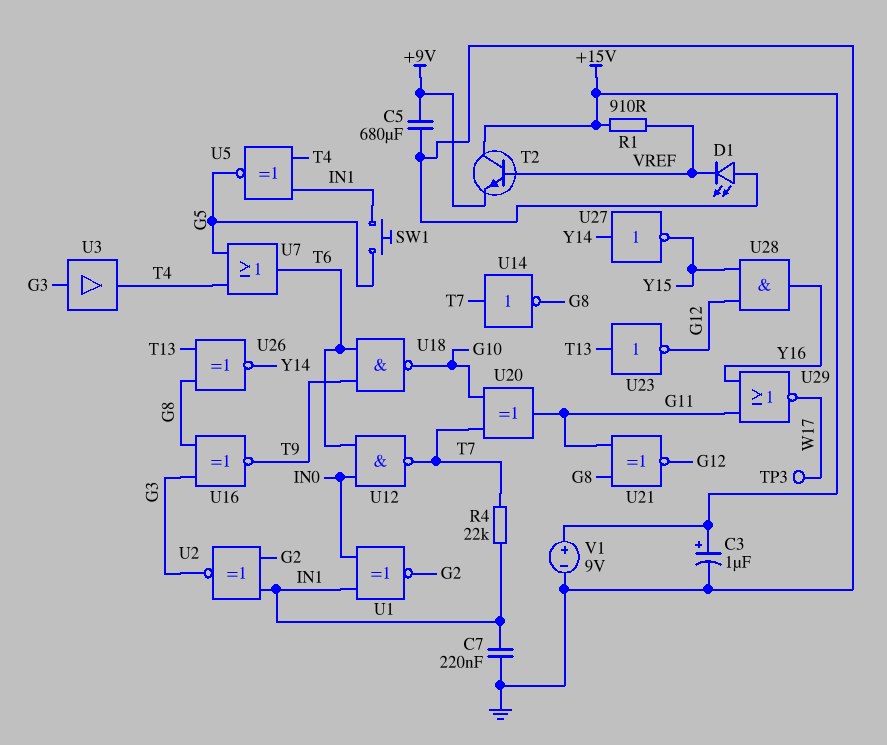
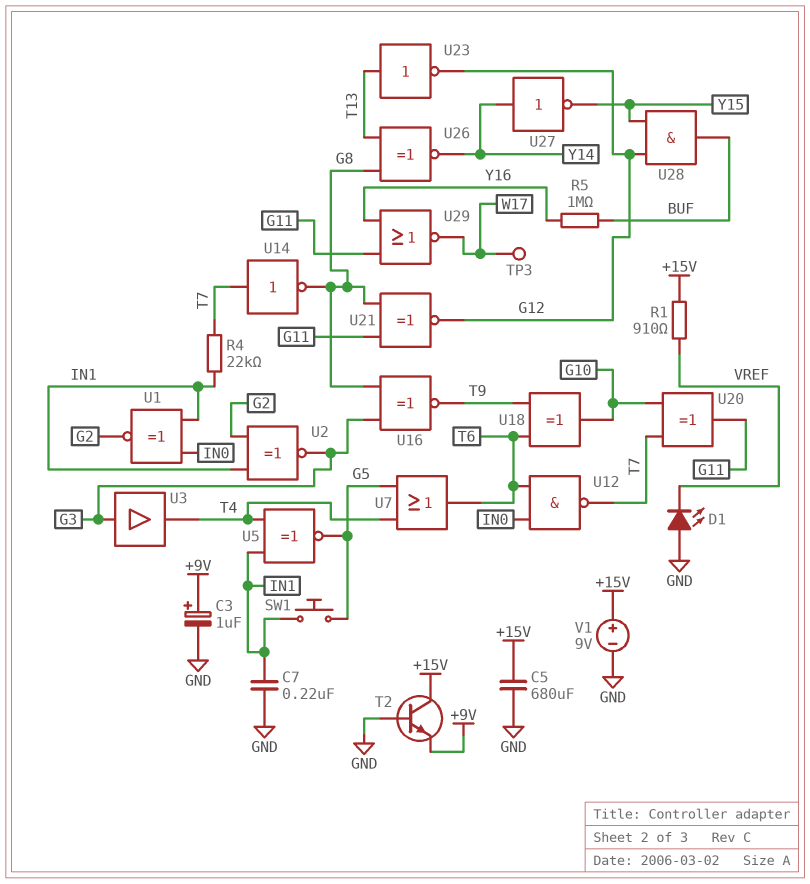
C3: 1uF (plus +15V, minus GND) -> 1uF (plus +9V, minus GND)
C5: 680uF (+9V, GND) -> 680uF (+15V, GND)
R5: none -> 1M (BUF, Y16)
T2: NPN (B VREF, C +15V, E +9V) -> NPN (B GND, C +15V, E +9V)
U18: NAND (in T6, in T9, out G10) -> XOR (in T6, in T9, out G10)
U28: AND (in G12, in Y15, out Y16) -> AND (in G12, in Y15, out BUF)

